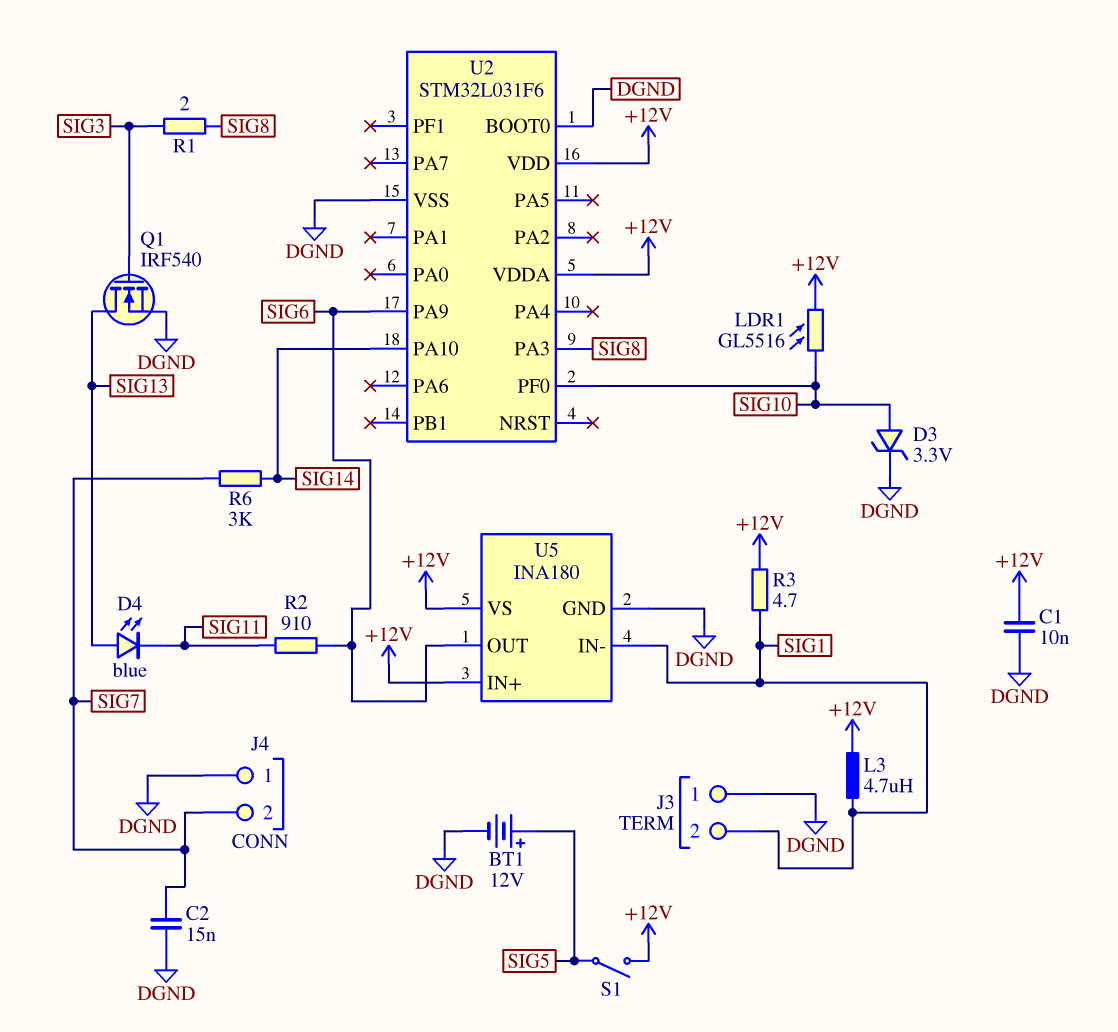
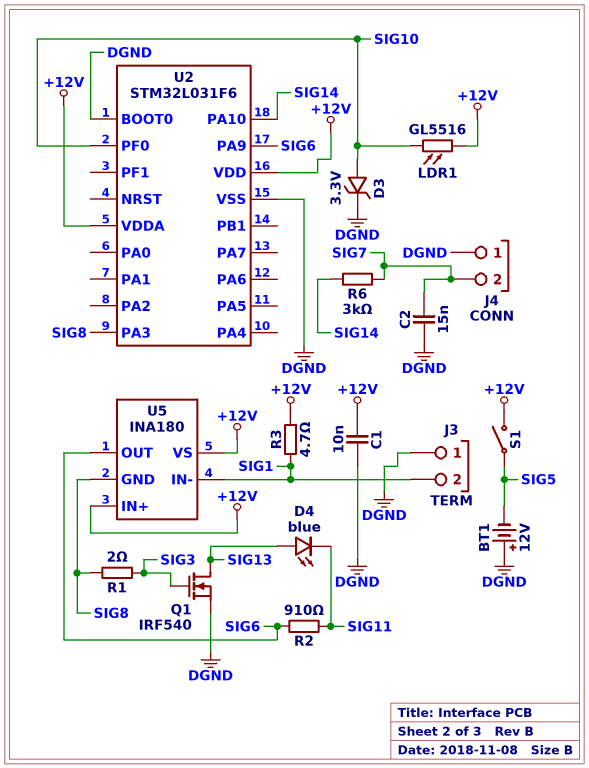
BT1: 12V (plus SIG5, minus DGND) -> 12V (plus DGND, minus SIG5)
L3: 4.7uH (+12V, SIG1) -> none
U5 pin GND: DGND -> SIG8

